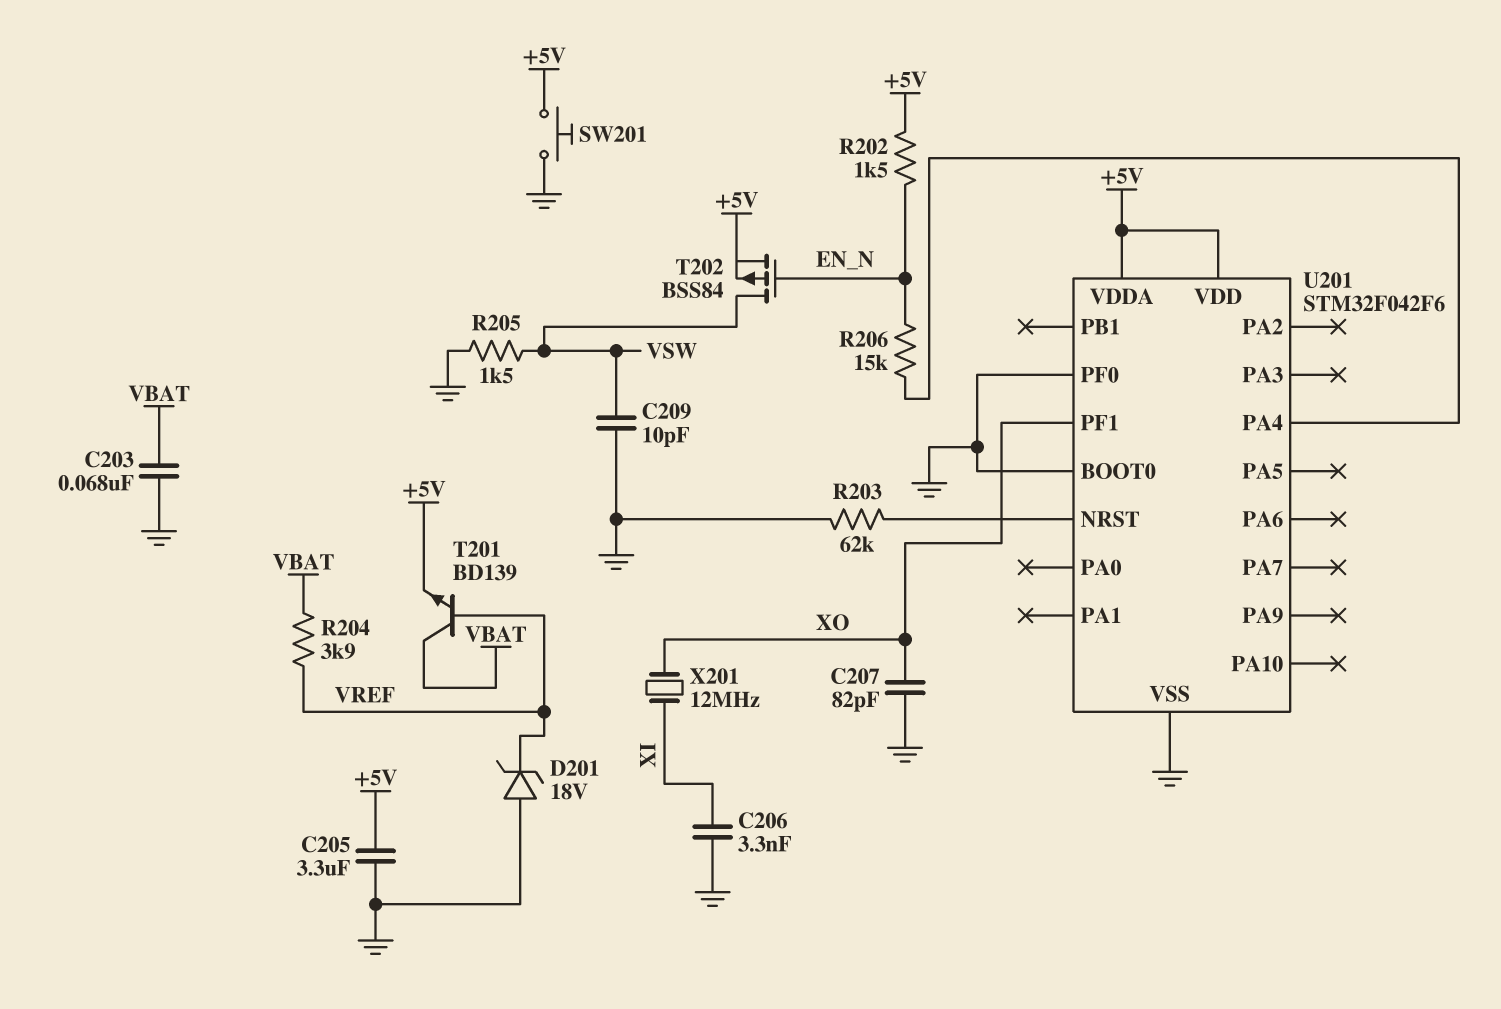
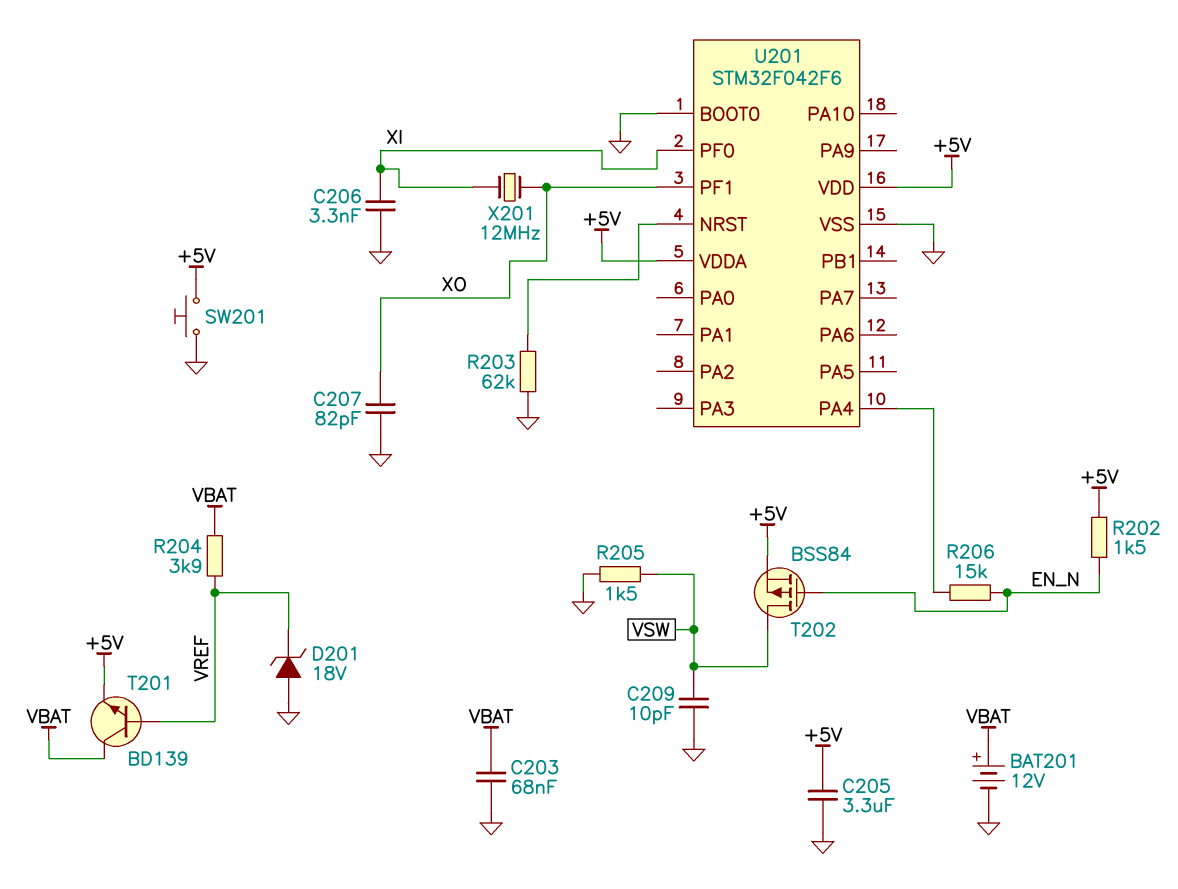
BAT201: none -> 12V (plus VBAT, minus GND)
U201 pin PF0: GND -> XI

